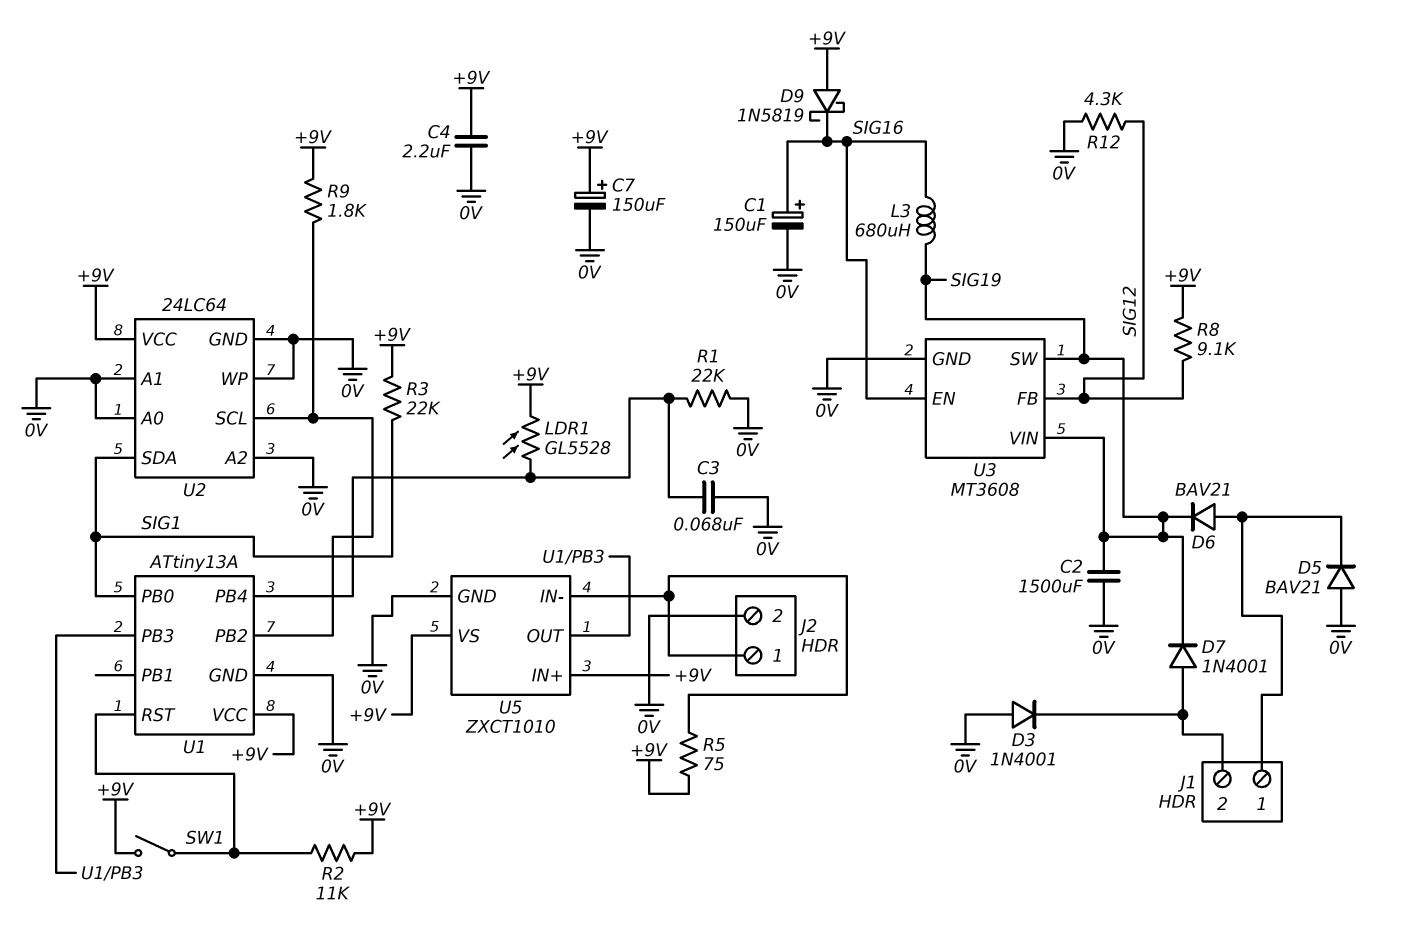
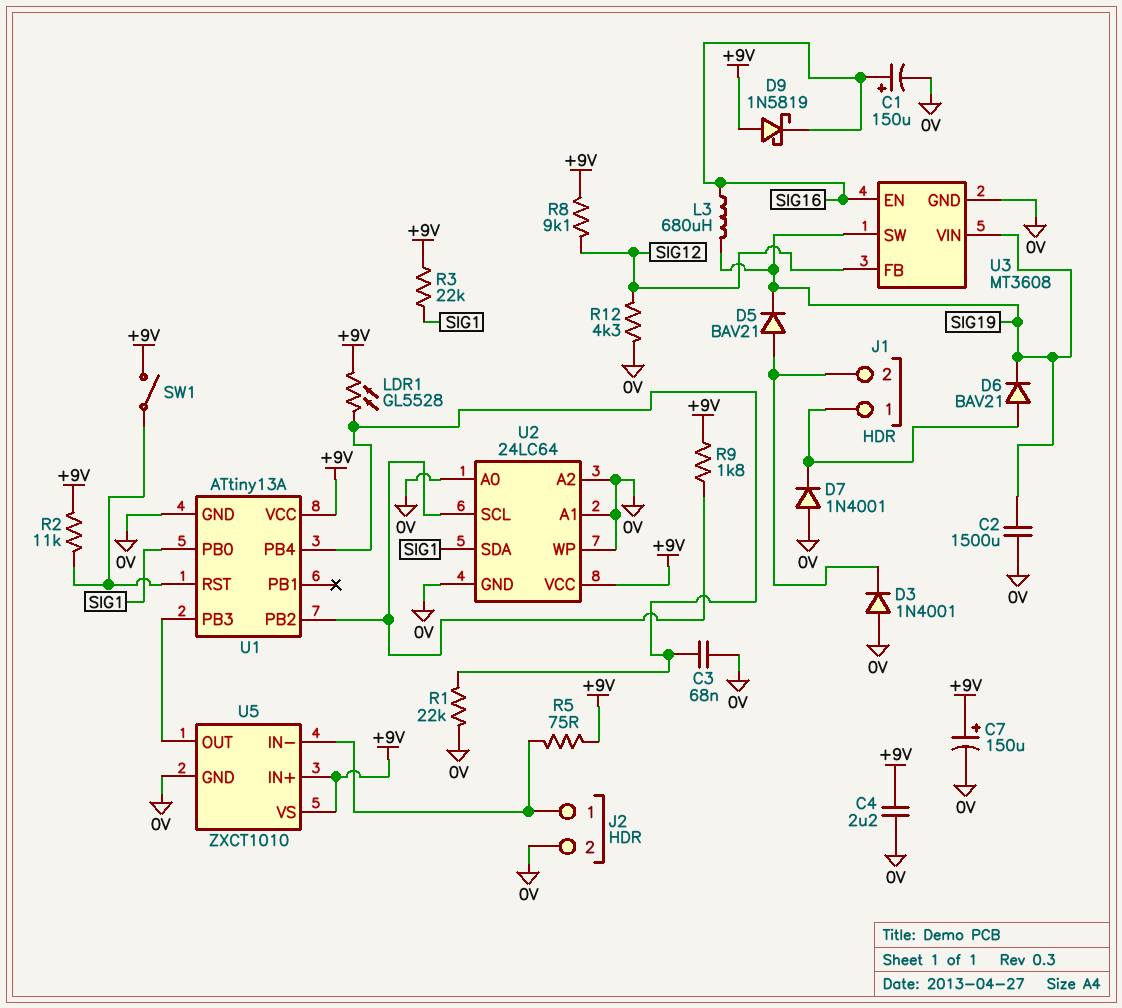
D5: diode BAV21 (A 0V, K J1/1) -> diode BAV21 (A J1/2, K SIG19)
D7: diode 1N4001 (A J1/2, K SIG19) -> diode 1N4001 (A 0V, K J1/1)

